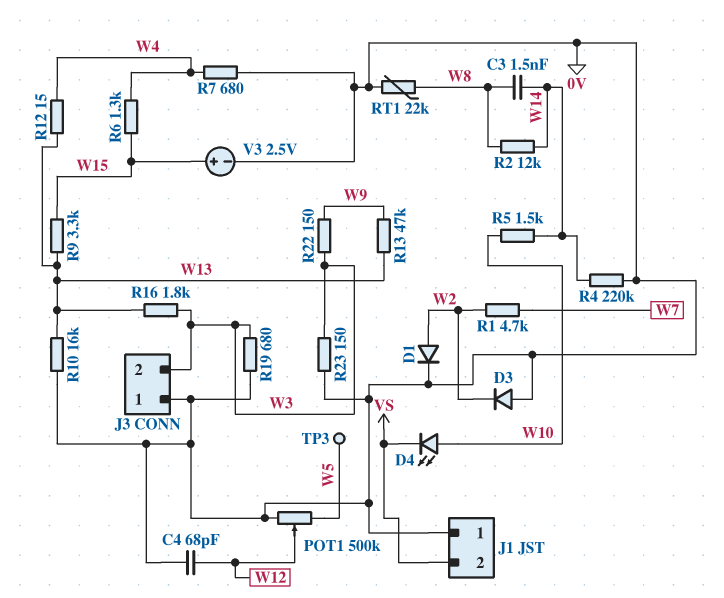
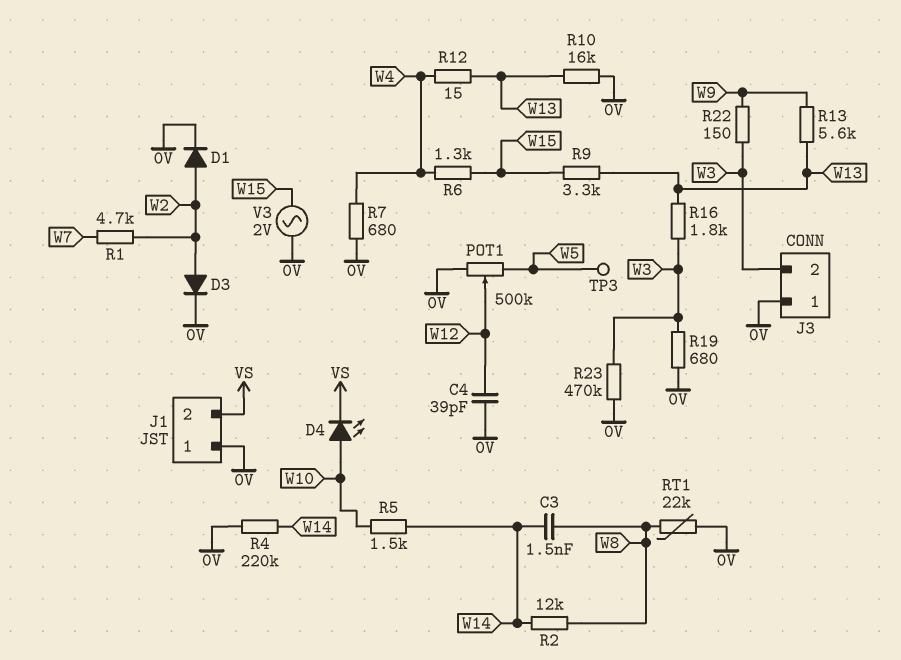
C4: 68pF (0V, W12) -> 39pF (0V, W12)
D3: diode (A 0V, K W2) -> diode (A W2, K 0V)
R13: 47k (W9, W13) -> 5.6k (W9, W13)
R23: 150 (0V, W3) -> 470k (0V, W3)
V3: 2.5V (plus W15, minus 0V) -> AC 2V (0V, W15)

